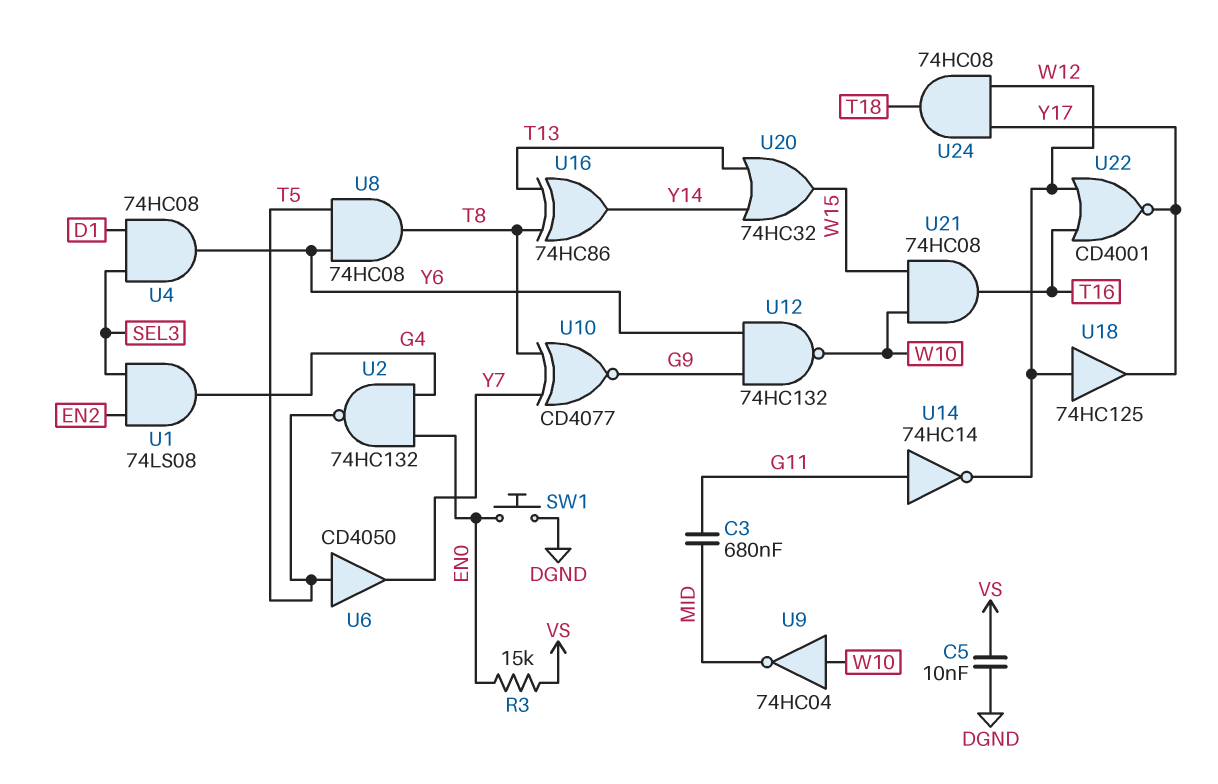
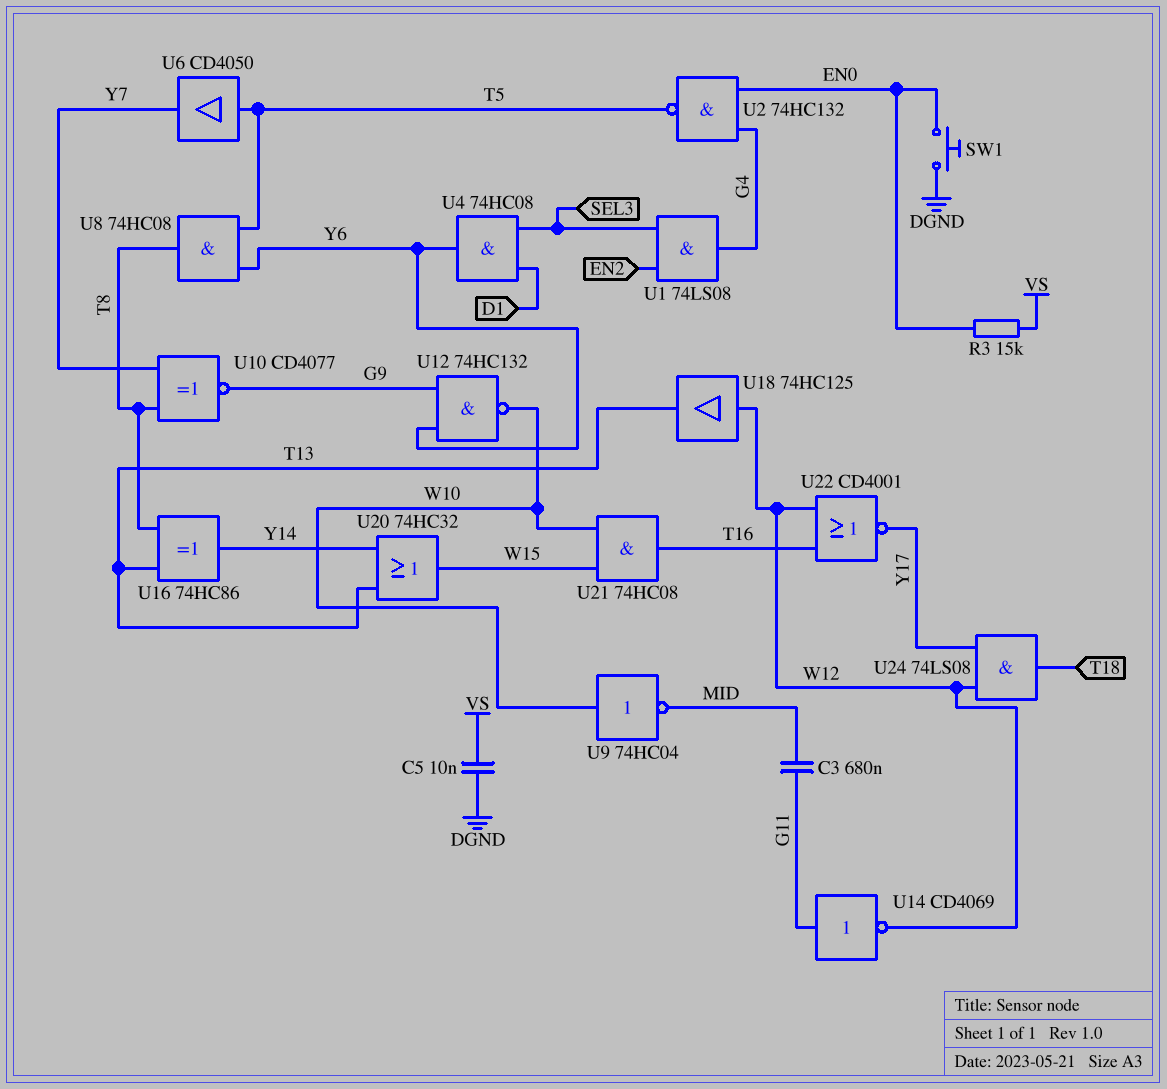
U14: NOT 74HC14 (in G11, out W12) -> NOT CD4069 (in G11, out W12)
U18: buffer 74HC125 (in W12, out Y17) -> buffer 74HC125 (in W12, out T13)
U24: AND 74HC08 (in W12, in Y17, out T18) -> AND 74LS08 (in W12, in Y17, out T18)

